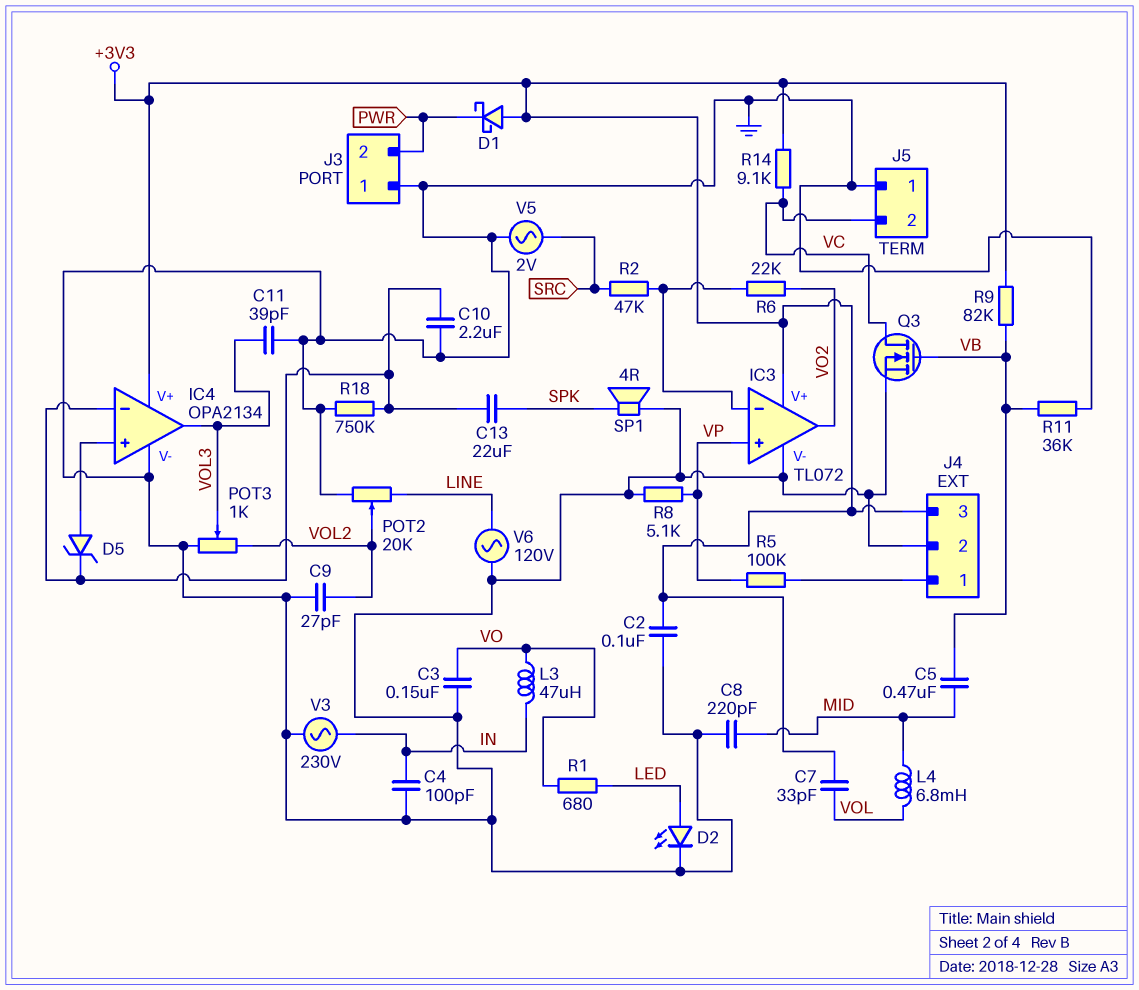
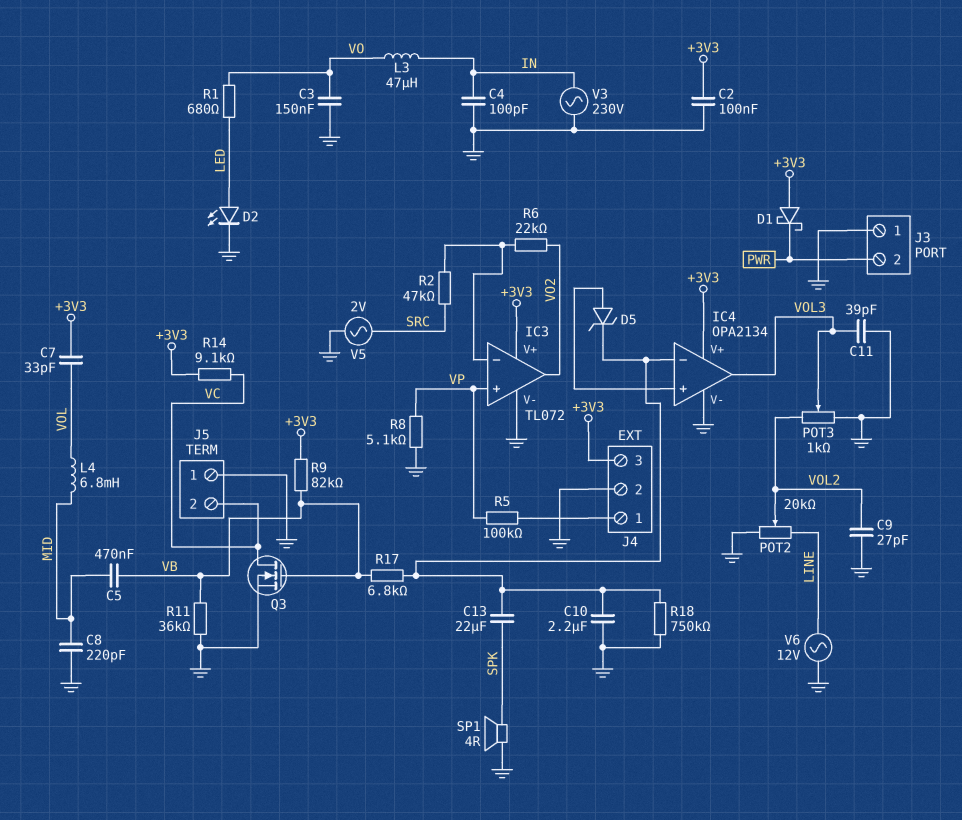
R17: none -> 6.8k (IC4/in-, VB)
V6: AC 120V (GND, LINE) -> AC 12V (GND, LINE)

